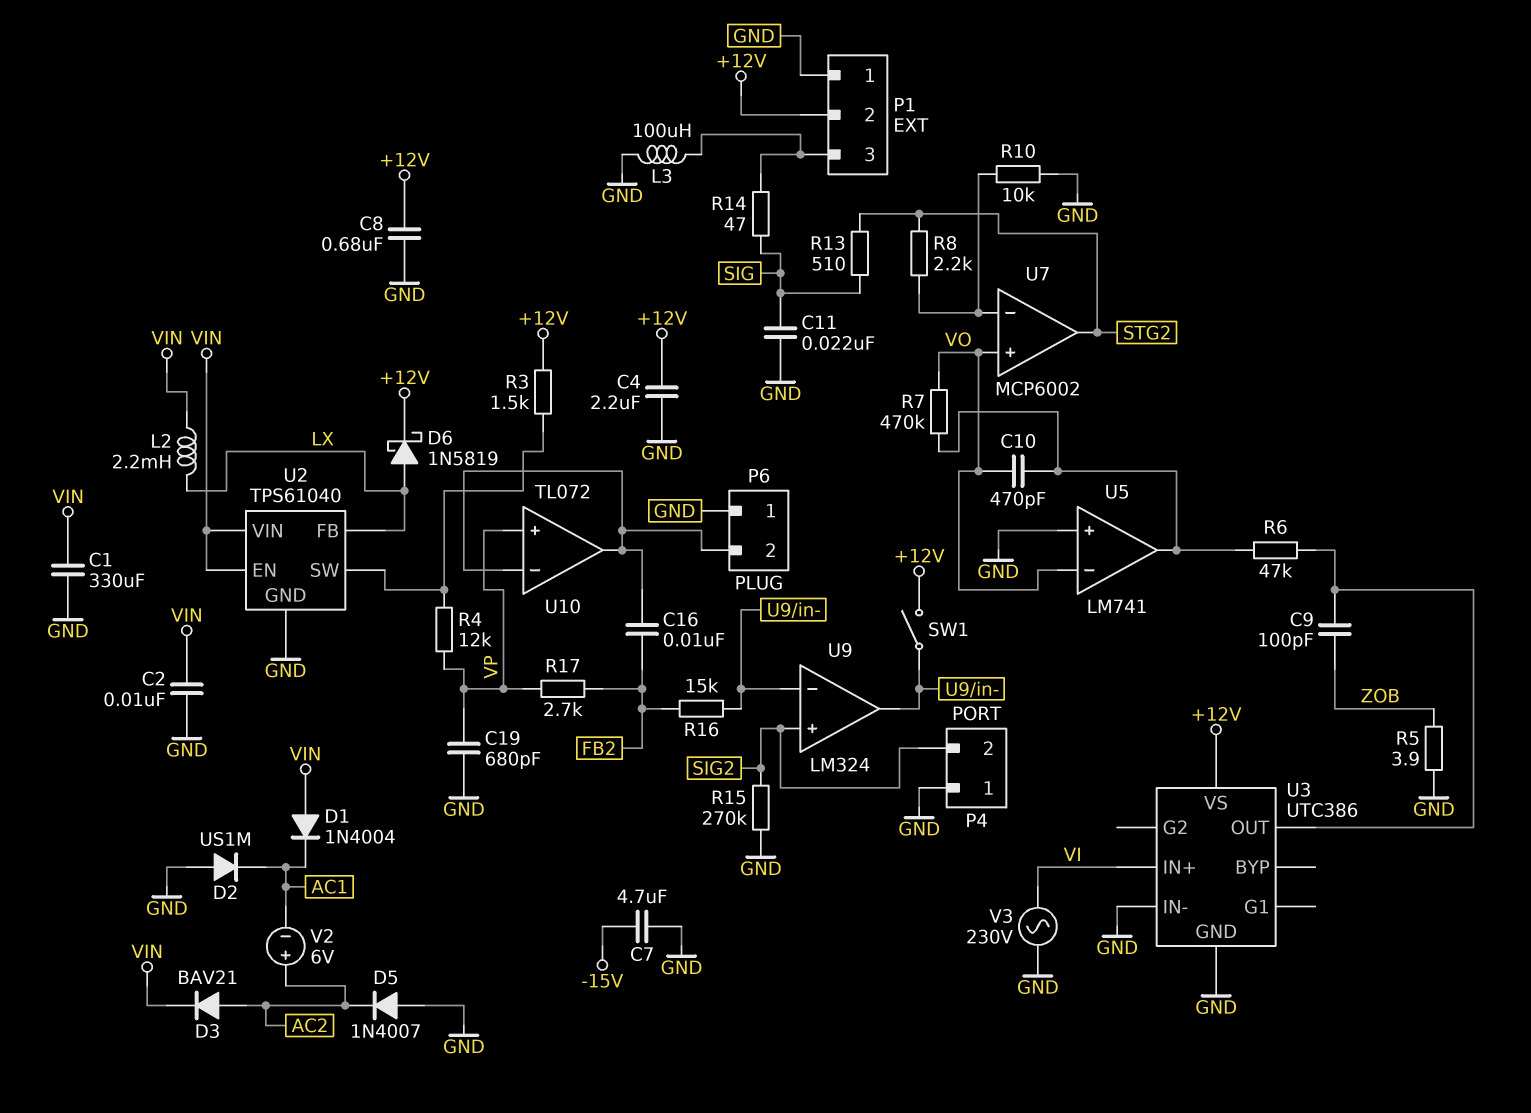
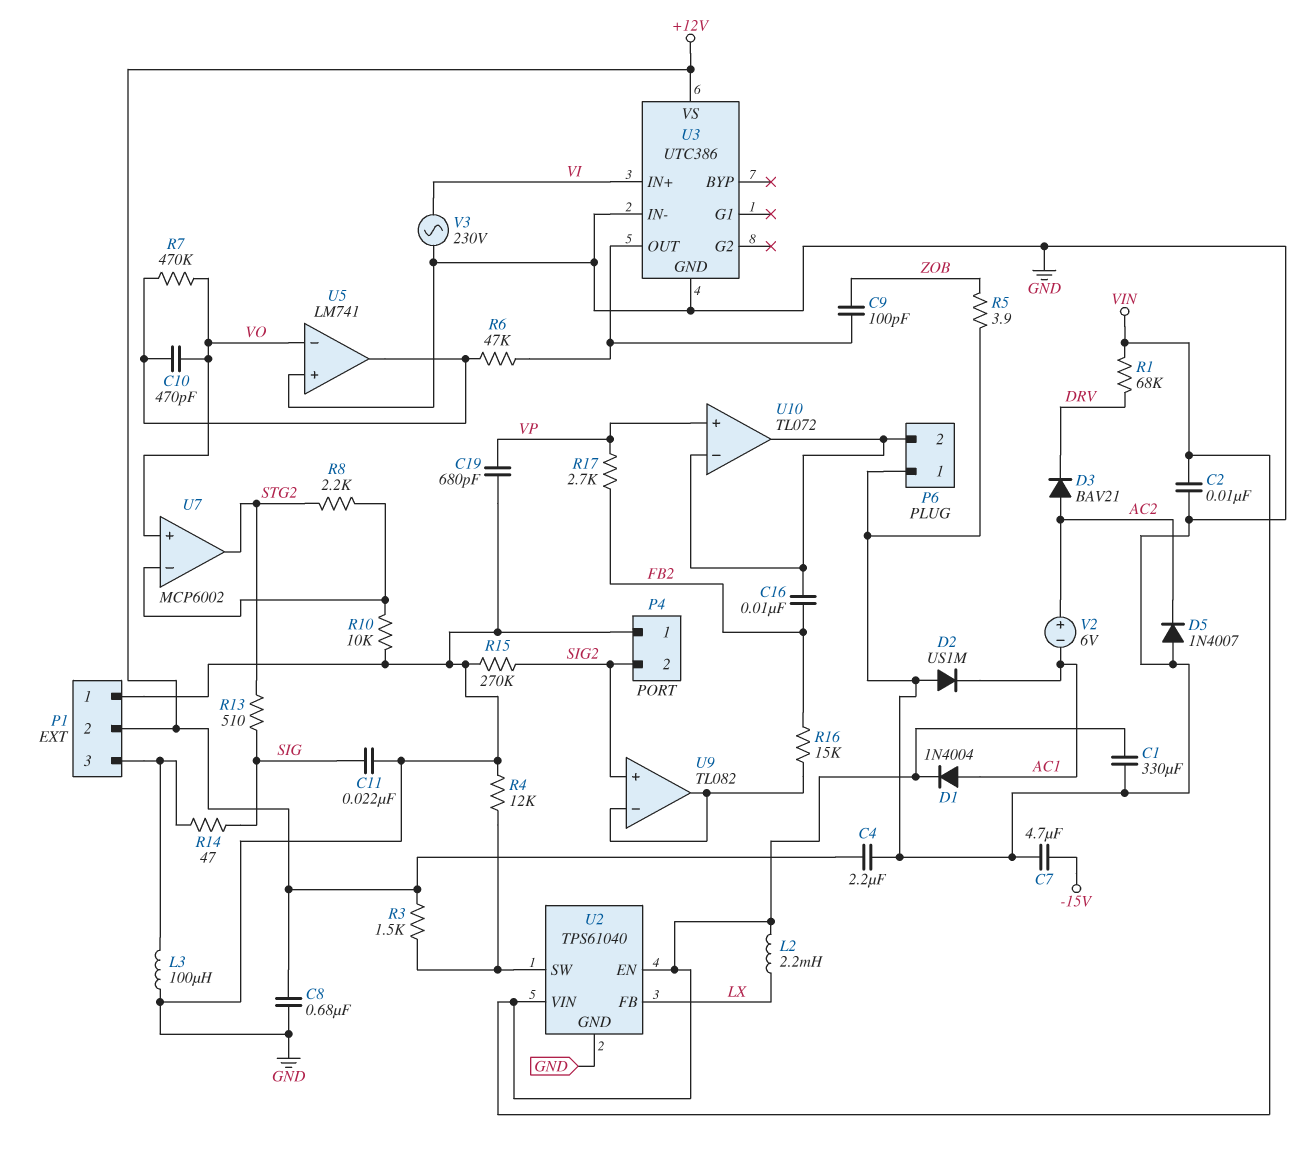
D1: diode 1N4004 (A VIN, K AC1) -> diode 1N4004 (A AC1, K VIN)
D3: diode BAV21 (A AC2, K VIN) -> diode BAV21 (A AC2, K DRV)
D6: schottky 1N5819 (A LX, K +12V) -> none
R1: none -> 68k (DRV, VIN)
R4: 12k (U2/SW, VP) -> 12k (GND, U2/SW)
SW1: switch (+12V, U9/in-) -> none
U9: LM324 -> TL082

